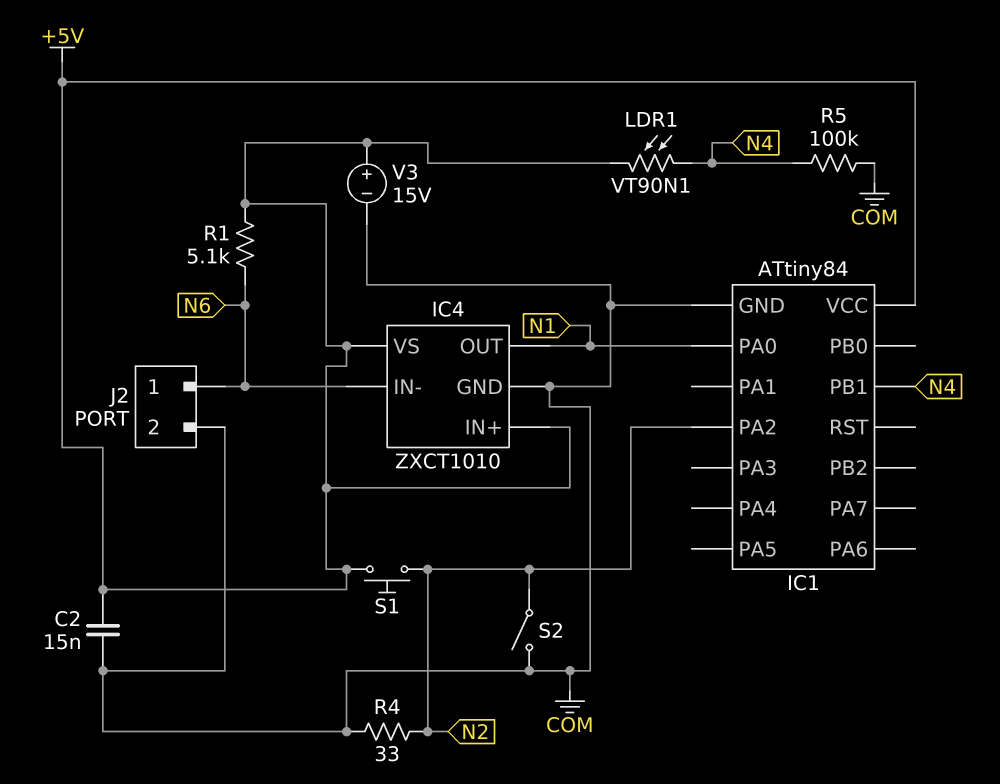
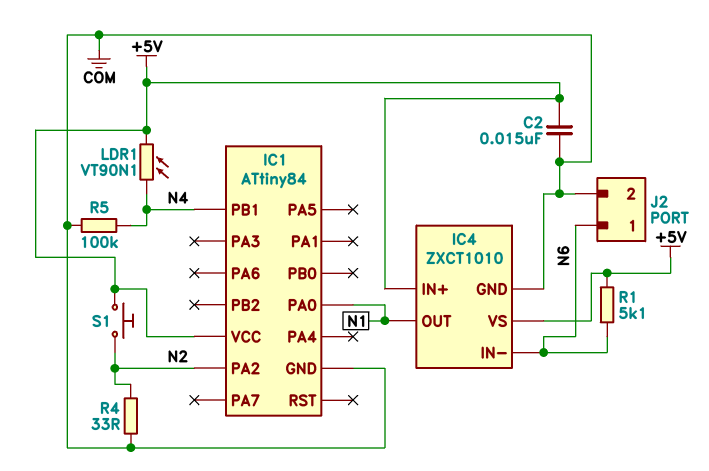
S2: switch (COM, N2) -> none
V3: 15V (plus +5V, minus COM) -> none

